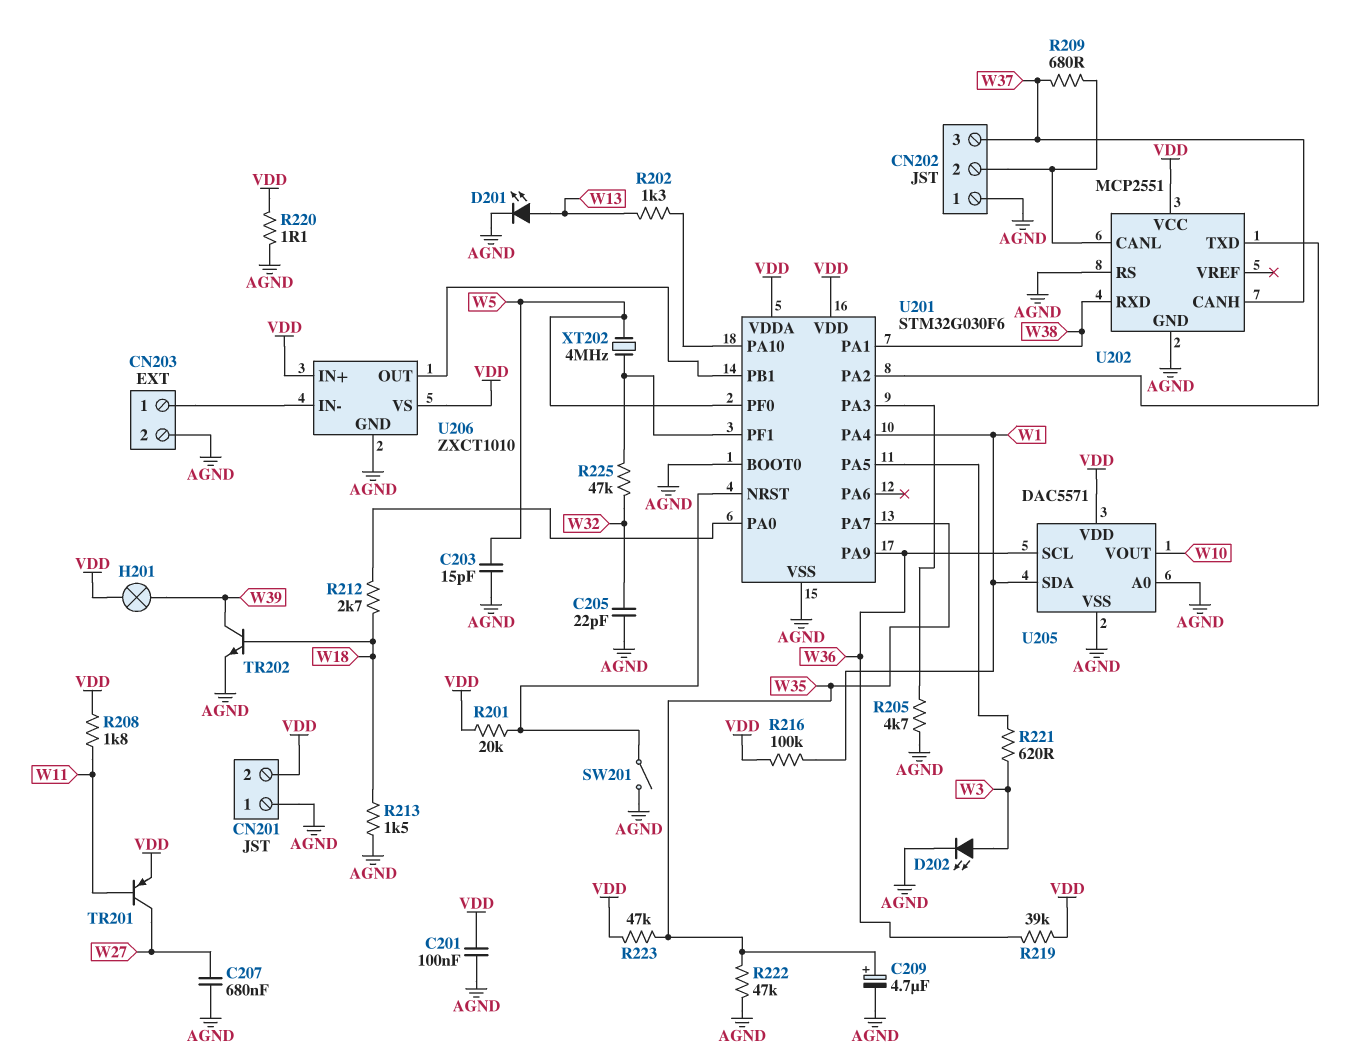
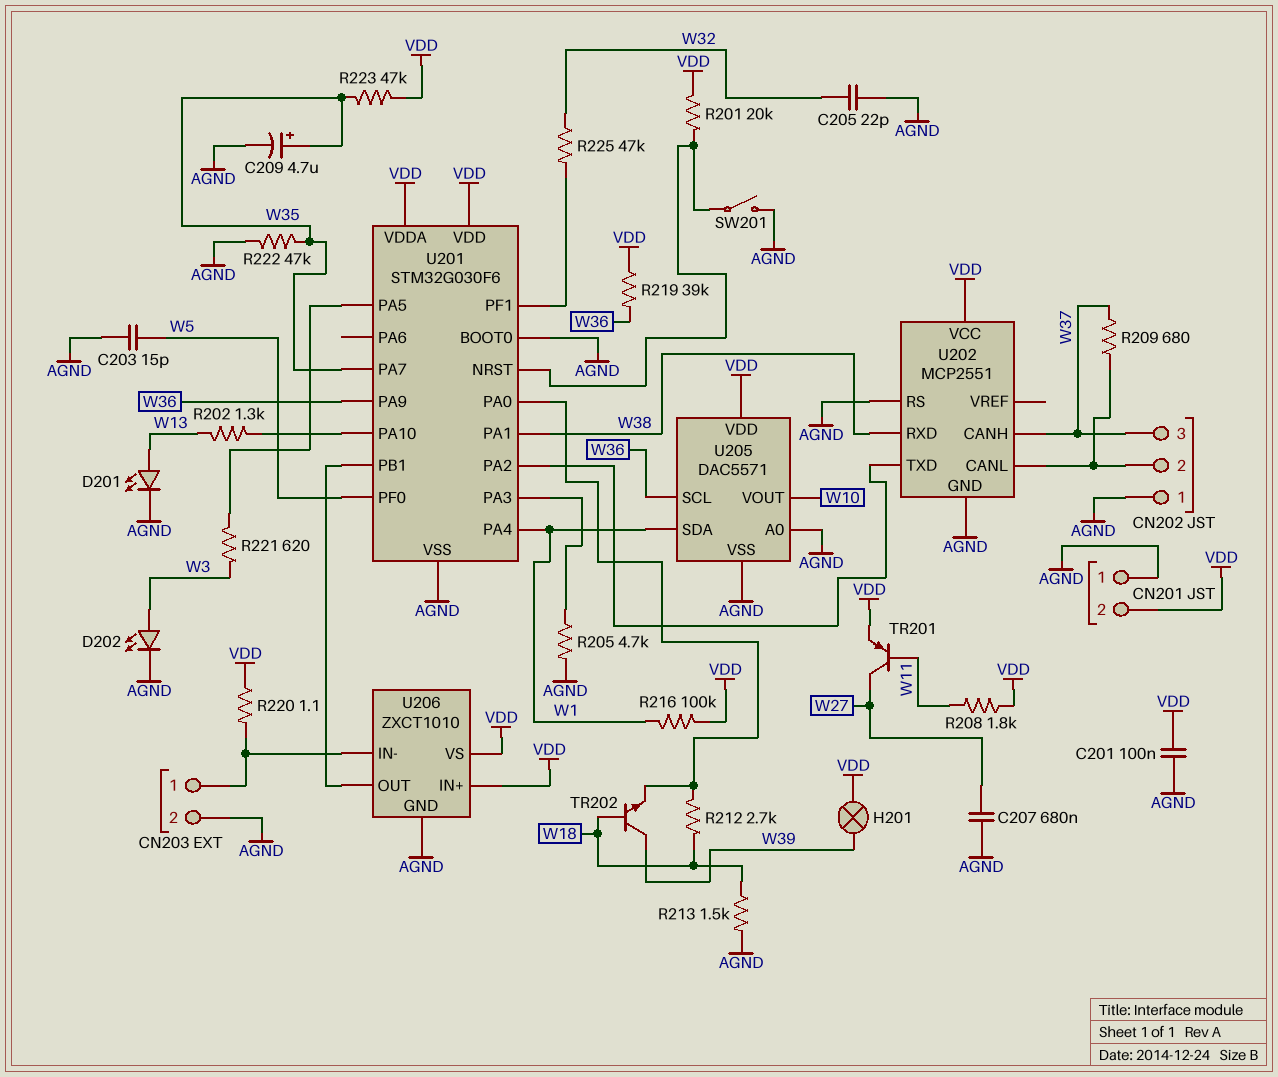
R220: 1.1 (AGND, VDD) -> 1.1 (CN203/1, VDD)
TR202: NPN (B W18, C W39, E AGND) -> NPN (B W18, C W39, E U201/PA0)
XT202: 4MHz (U201/PF1, W5) -> none

